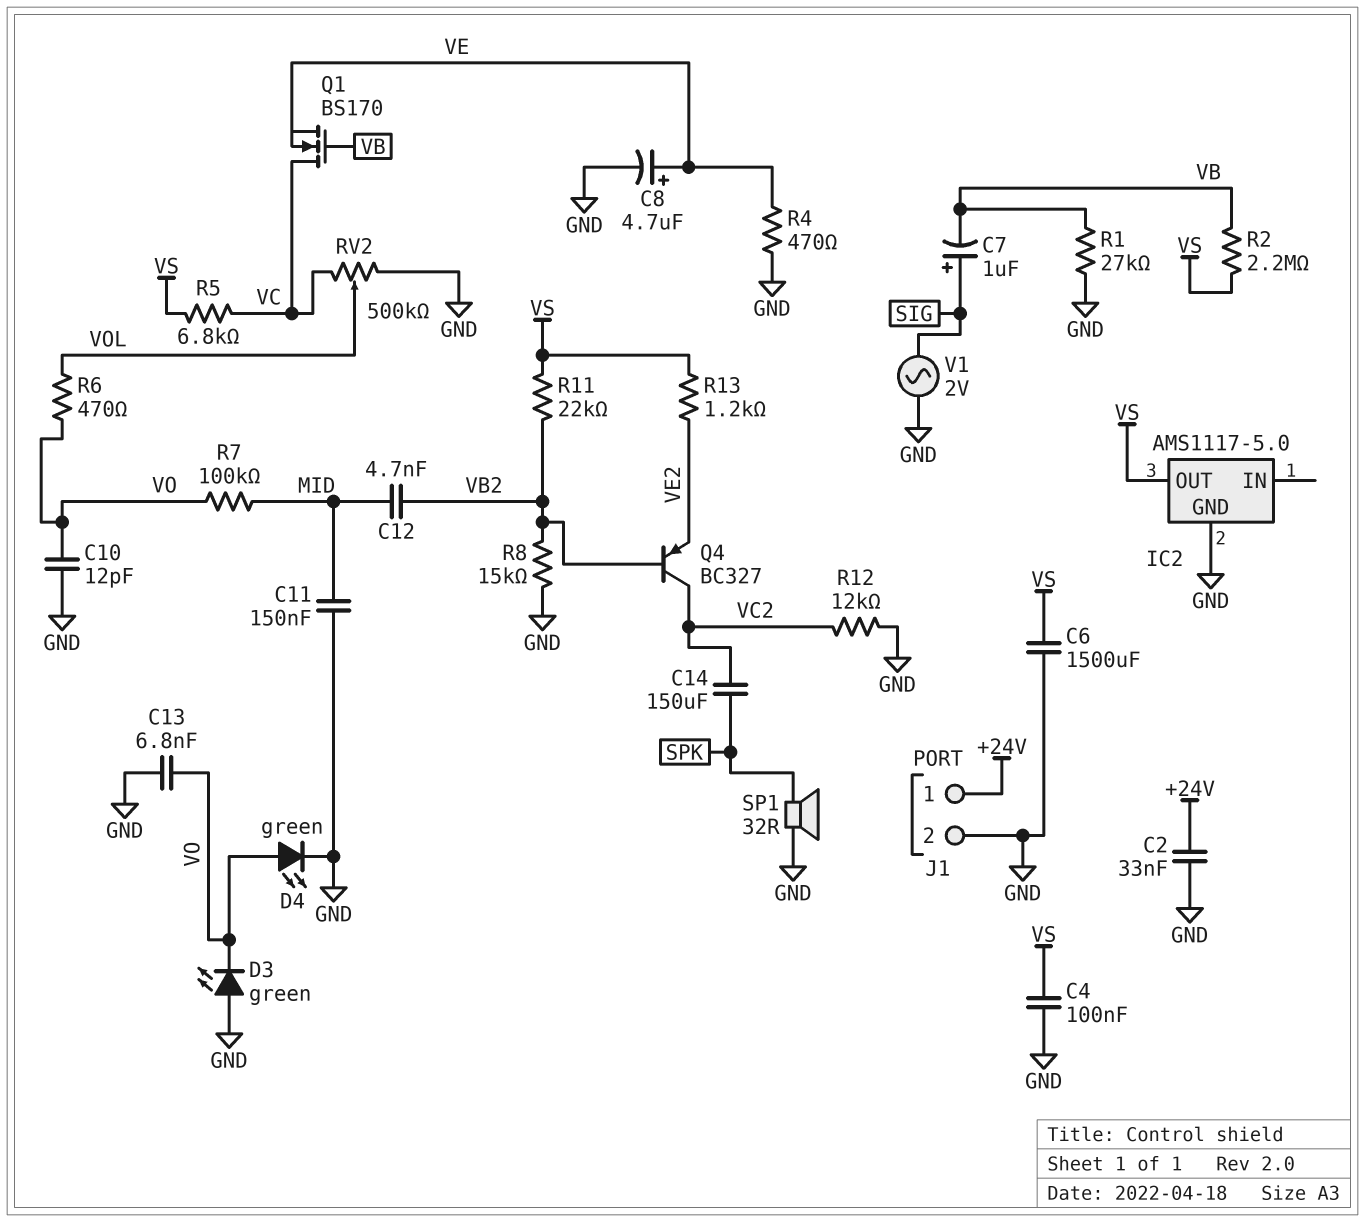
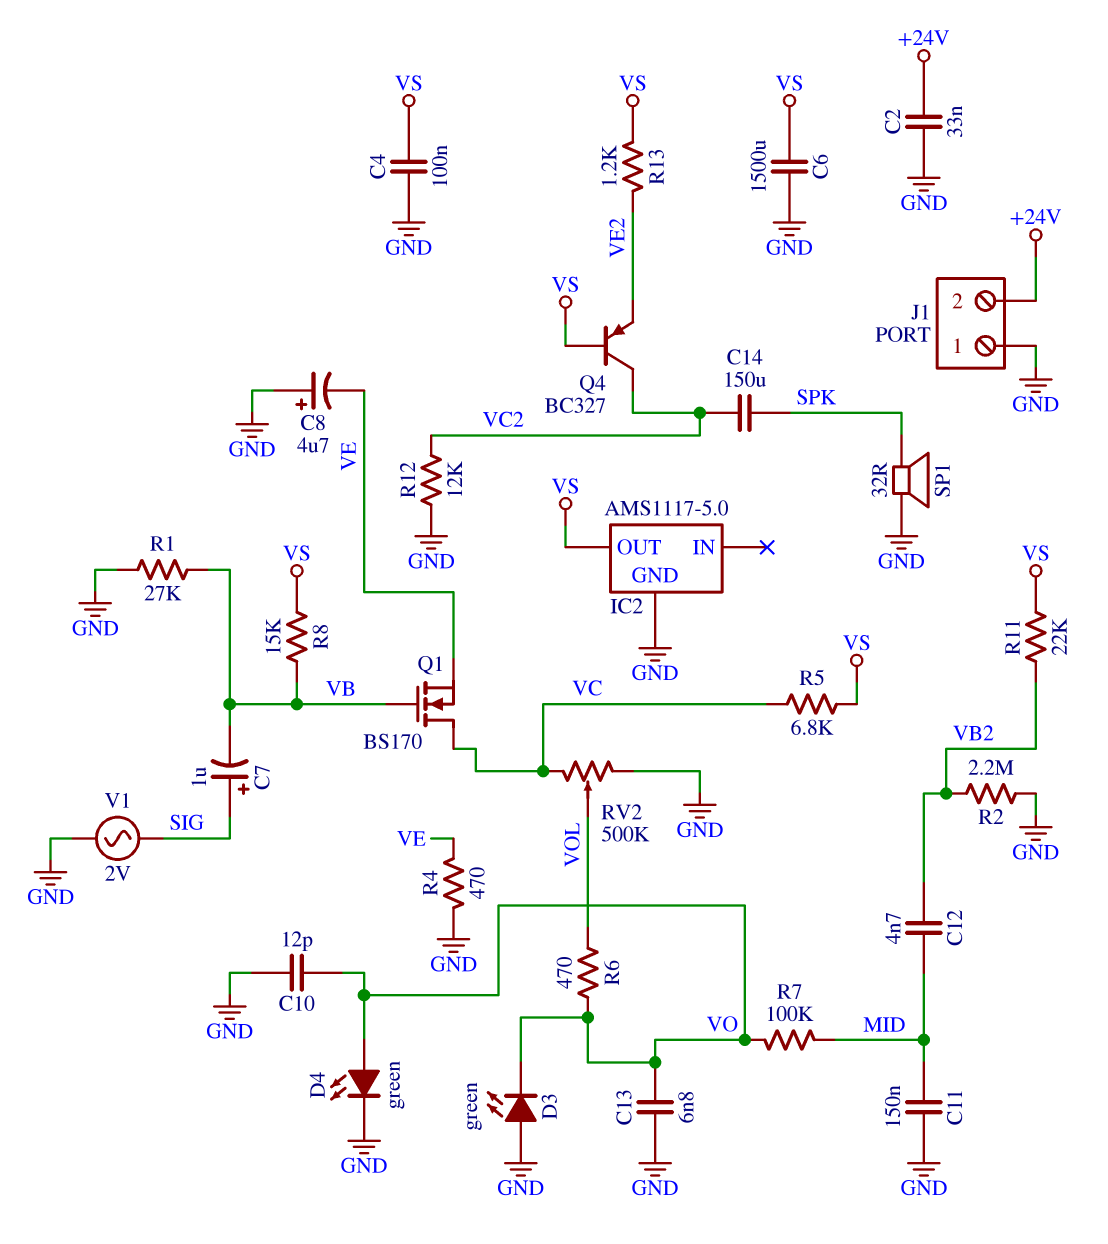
C8: 4.7uF (plus VE, minus GND) -> 4.7uF (plus GND, minus VE)
J1 pin 1: +24V -> GND
J1 pin 2: GND -> +24V
Q4: PNP BC327 (B VB2, C VC2, E VE2) -> PNP BC327 (B VS, C VC2, E VE2)
R2: 2.2M (VB, VS) -> 2.2M (GND, VB2)
R8: 15k (GND, VB2) -> 15k (VB, VS)

